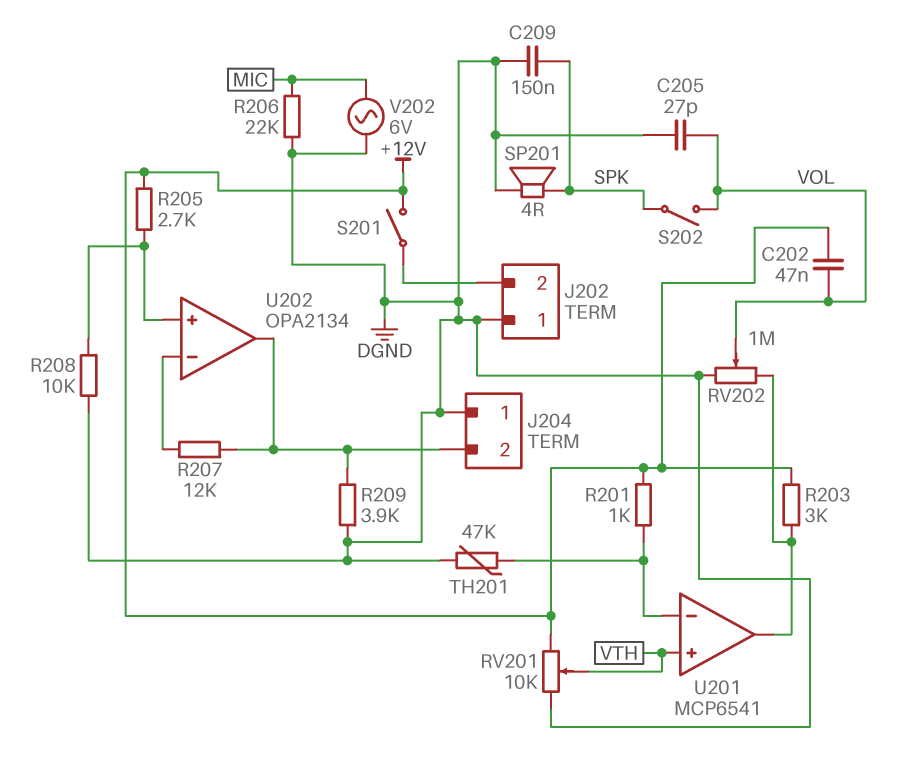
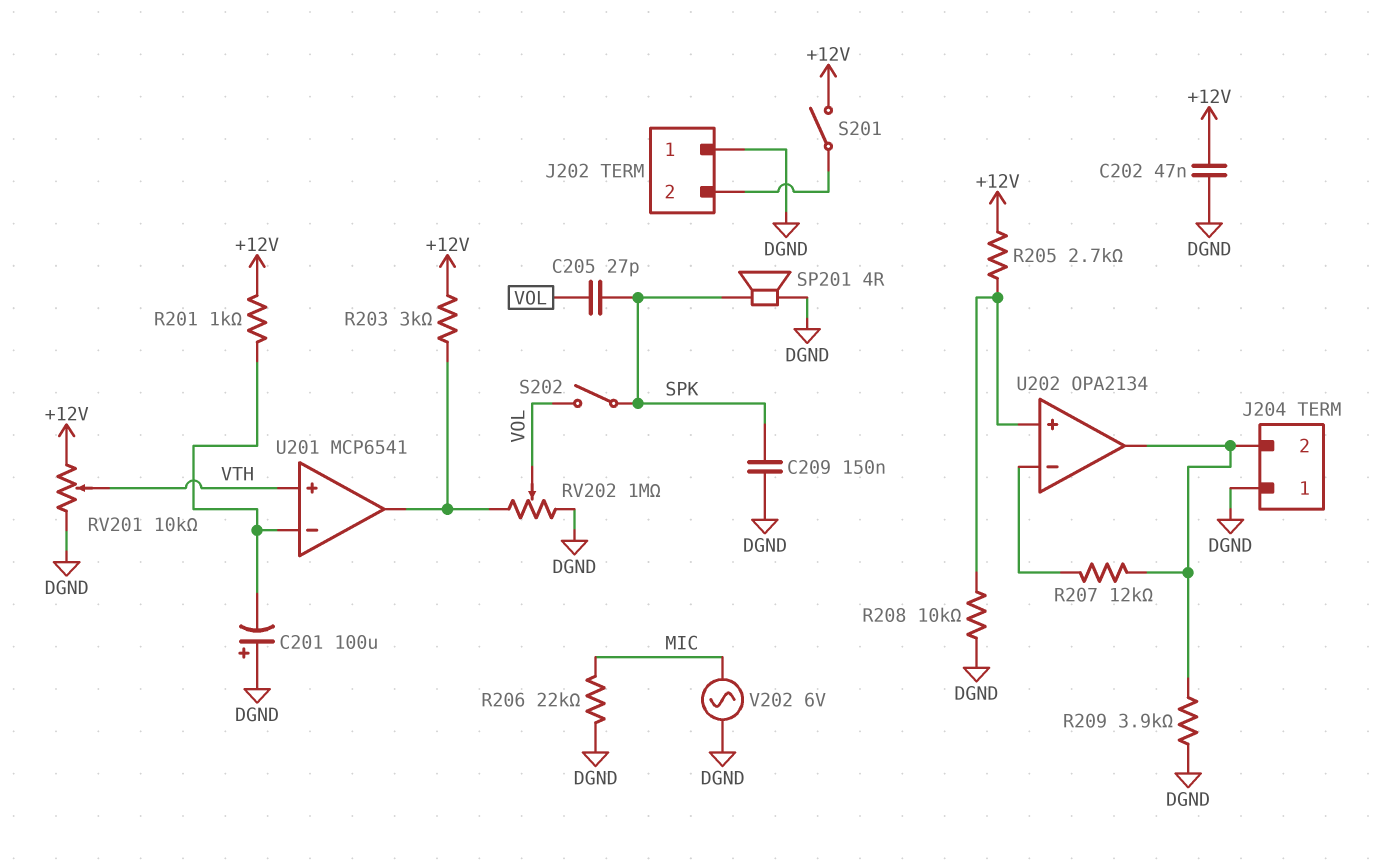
C201: none -> 100uF (plus DGND, minus U201/in-)
C202: 47nF (+12V, VOL) -> 47nF (+12V, DGND)
C205: 27pF (DGND, VOL) -> 27pF (SPK, VOL)
TH201: 47k (DGND, U201/in-) -> none

